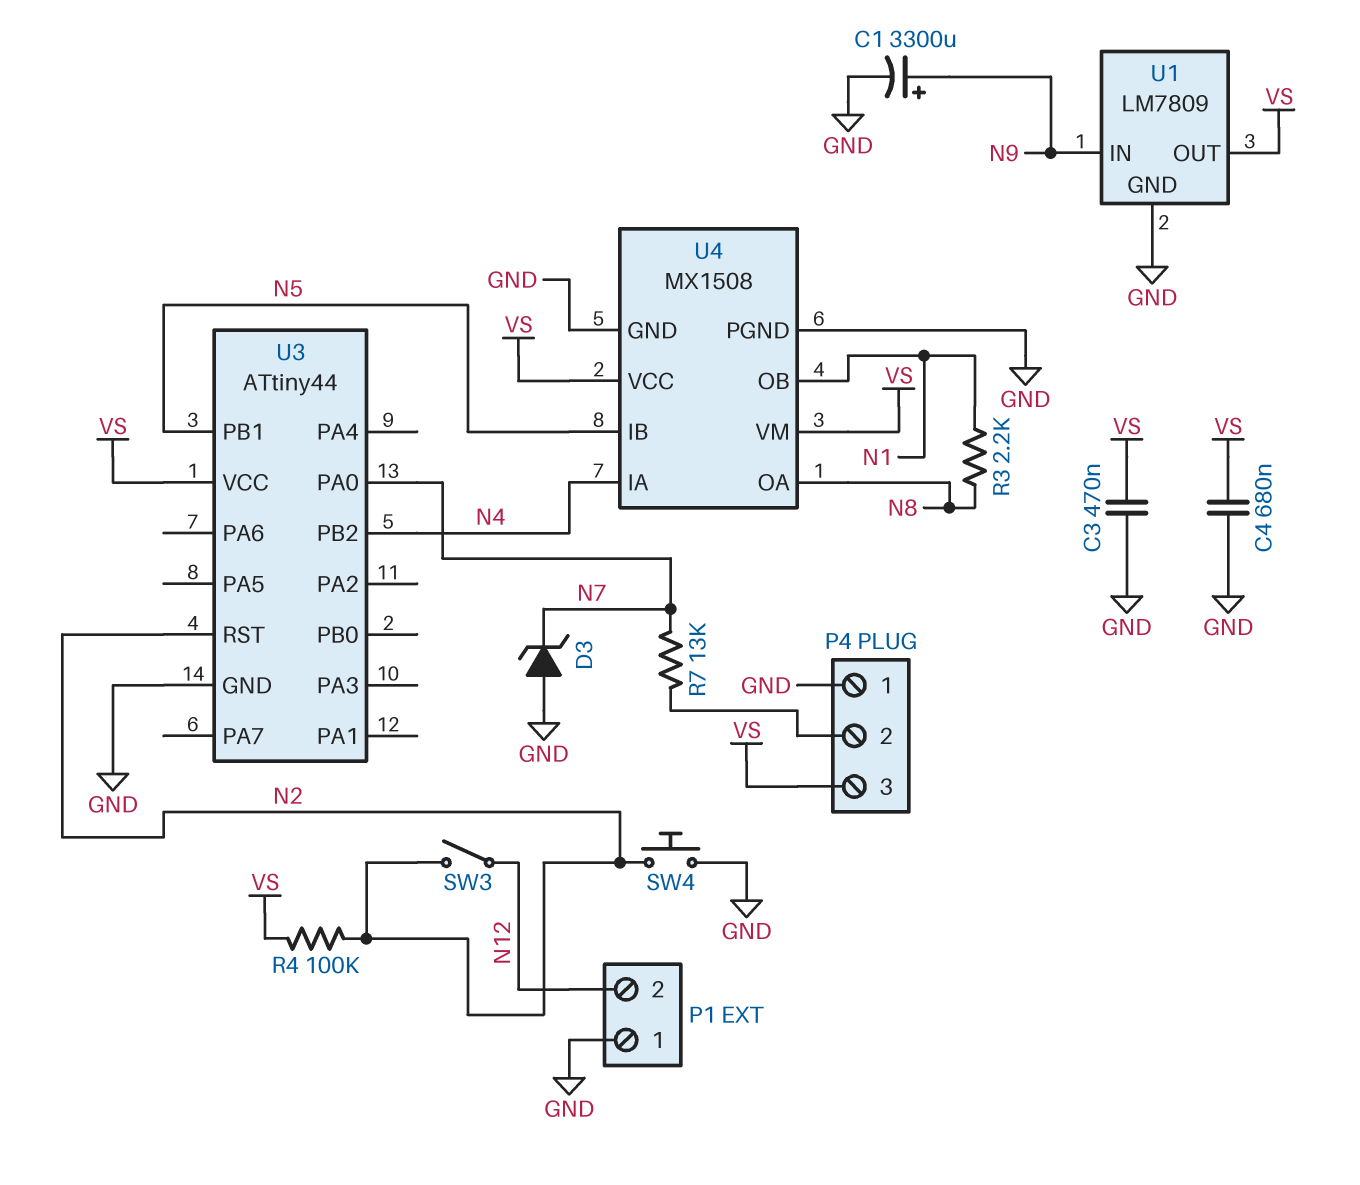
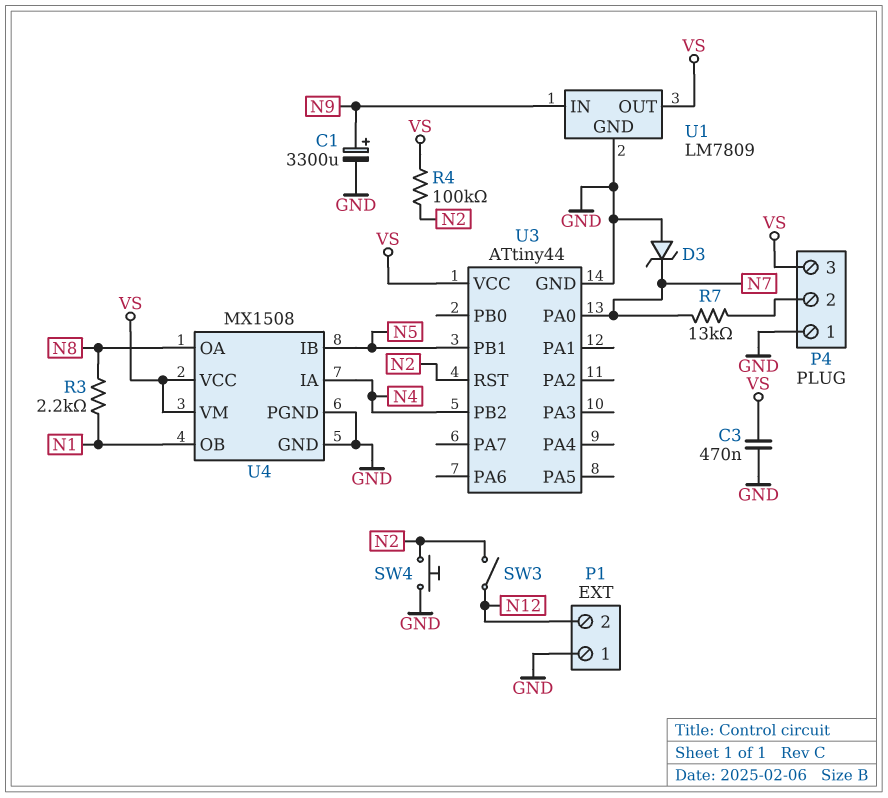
C4: 680nF (GND, VS) -> none

